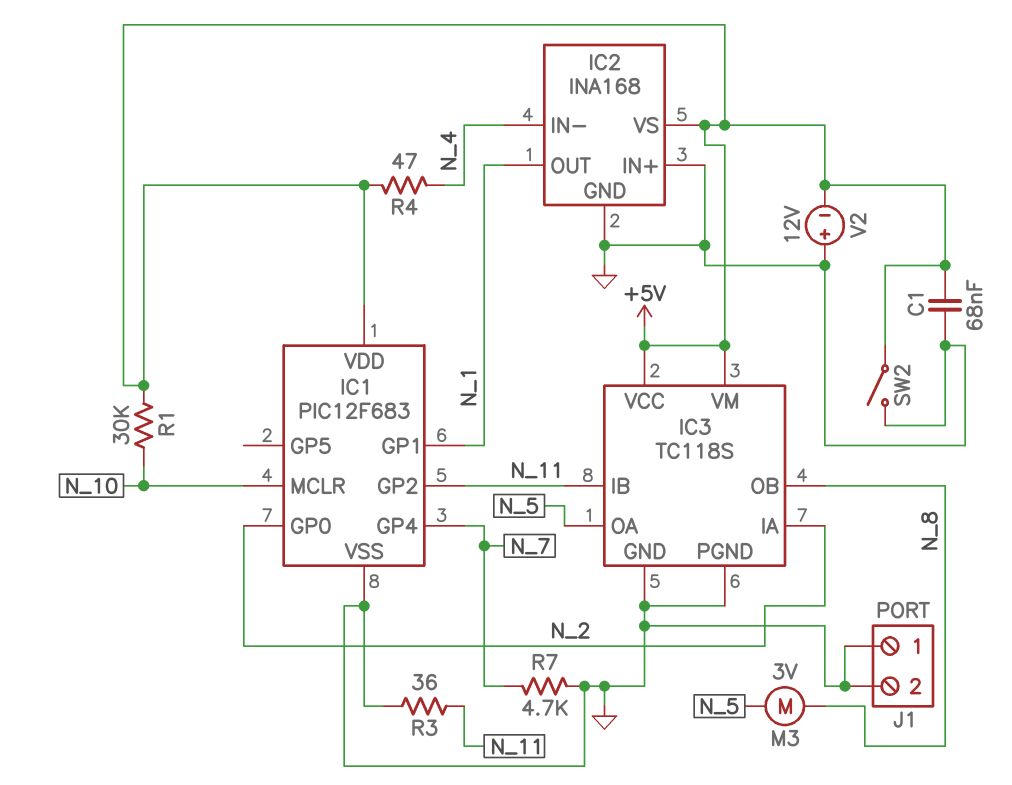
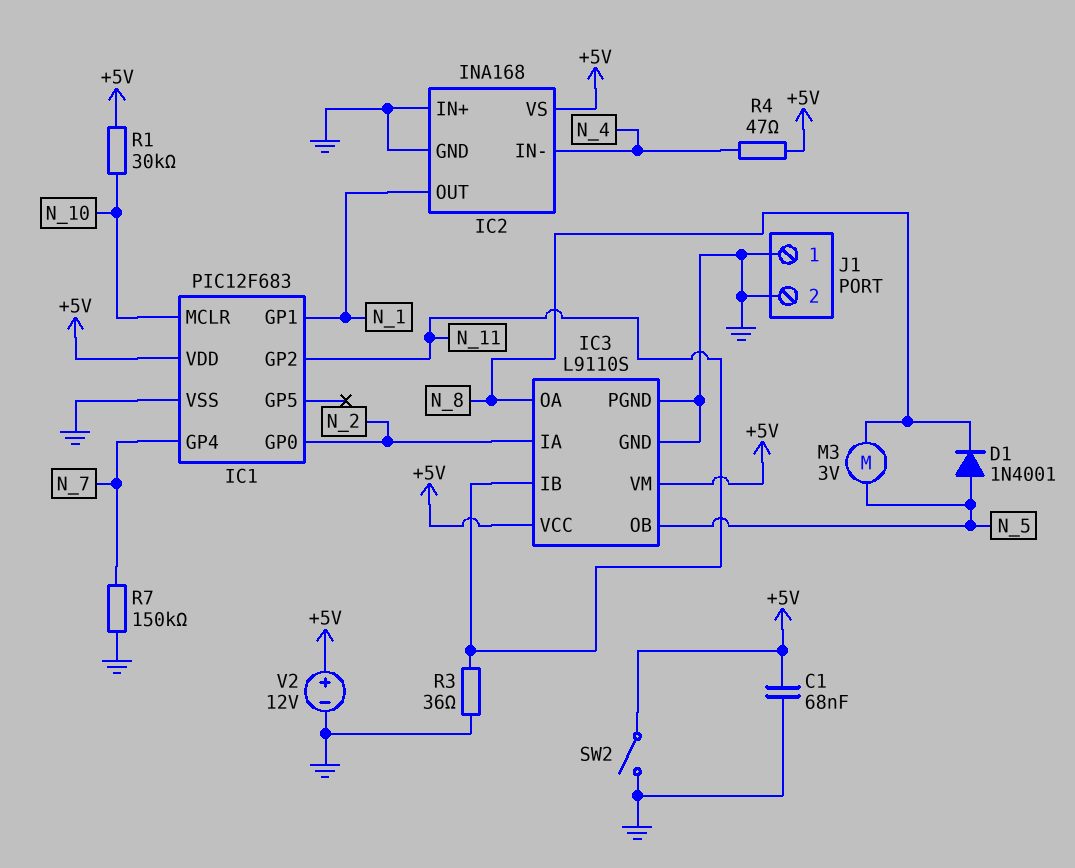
D1: none -> diode 1N4001 (A N_5, K N_8)
IC3: TC118S -> L9110S
IC3 pin OA: N_5 -> N_8
IC3 pin OB: N_8 -> N_5
R7: 4.7k (GND, N_7) -> 150k (GND, N_7)
V2: 12V (plus GND, minus +5V) -> 12V (plus +5V, minus GND)

